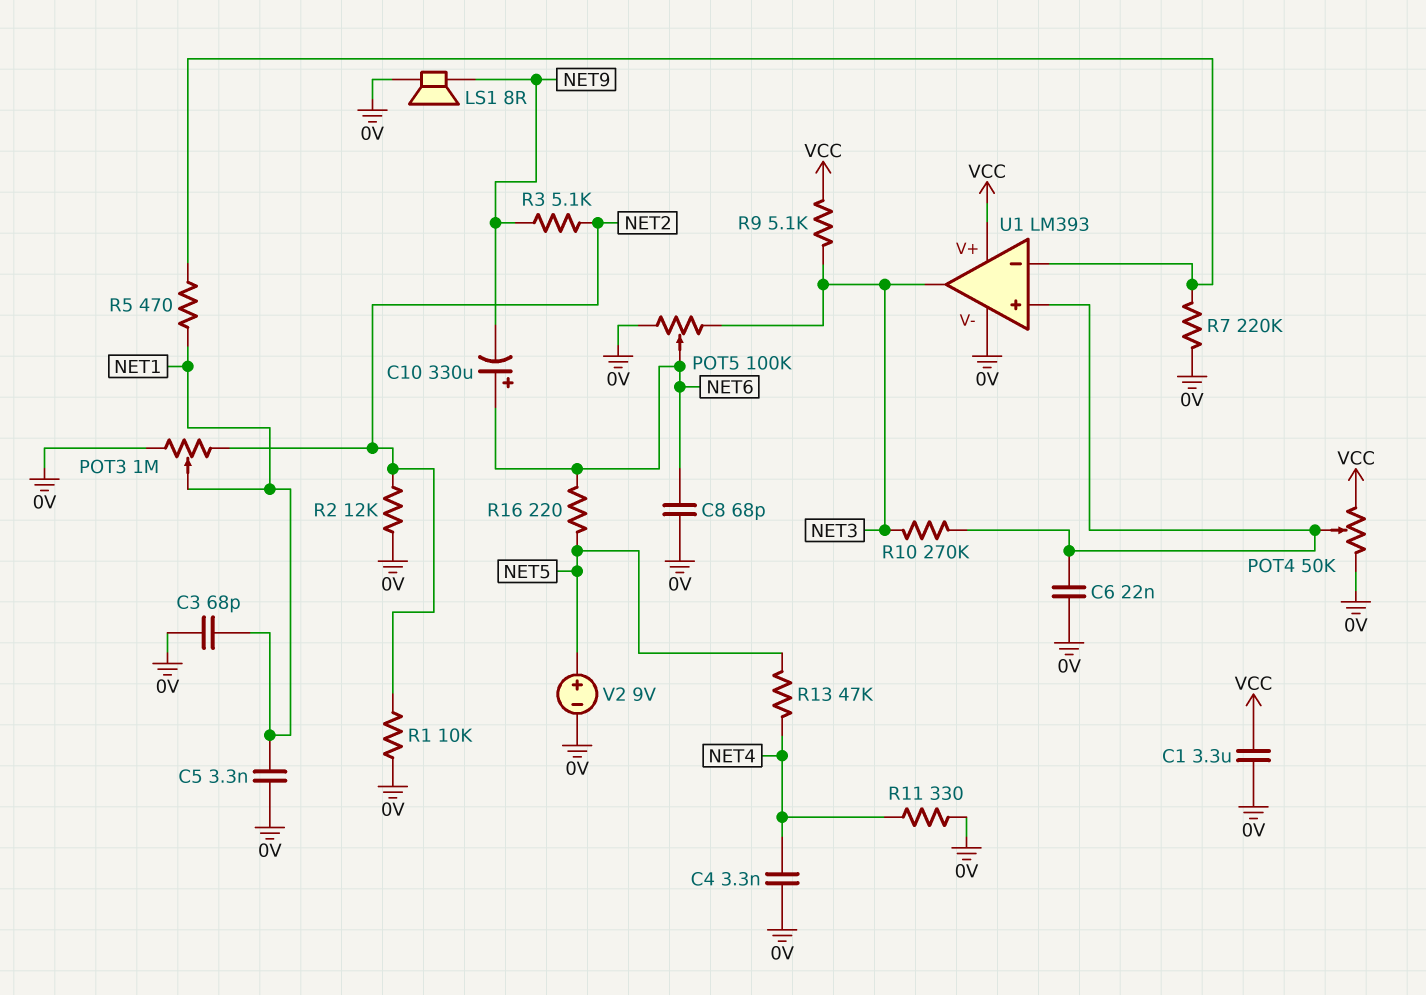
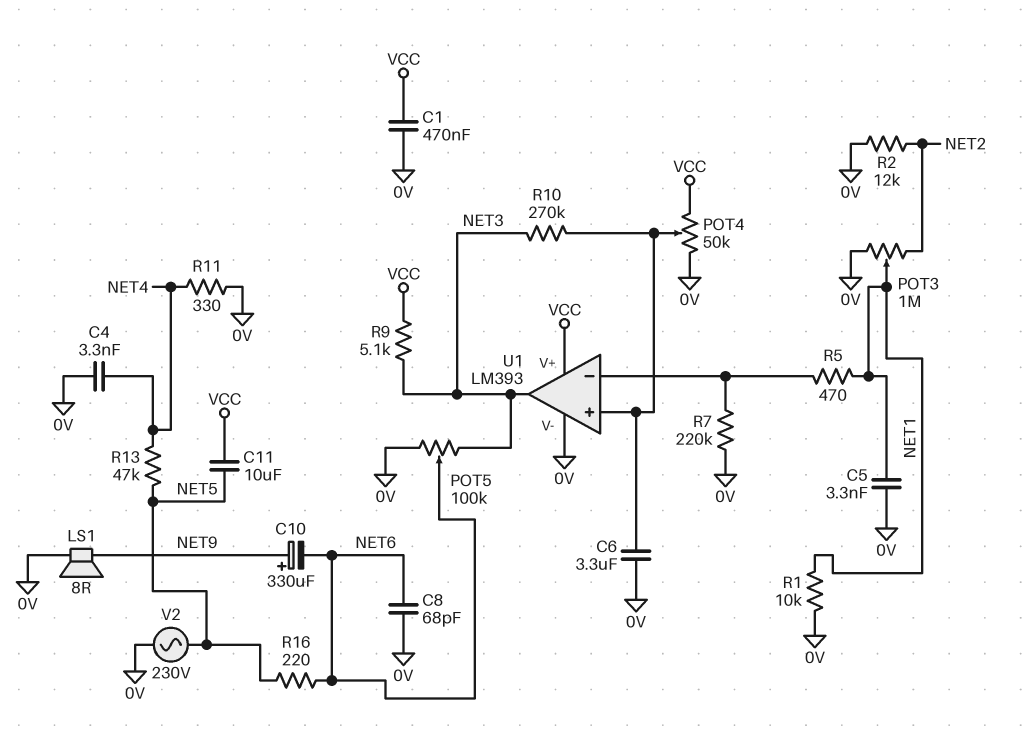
C1: 3.3uF (0V, VCC) -> 470nF (0V, VCC)
C3: 68pF (0V, NET1) -> none
C6: 22nF (0V, U1/in+) -> 3.3uF (0V, U1/in+)
C10: 330uF (plus NET6, minus NET9) -> 330uF (plus NET9, minus NET6)
C11: none -> 10uF (NET5, VCC)
R1: 10k (0V, NET2) -> 10k (0V, NET1)
R3: 5.1k (NET2, NET9) -> none
V2: 9V (plus NET5, minus 0V) -> AC 230V (0V, NET5)

